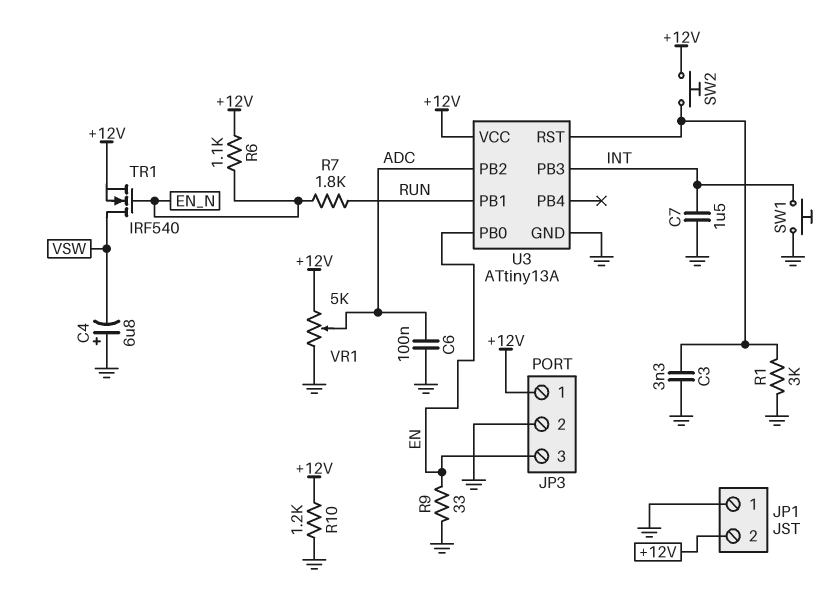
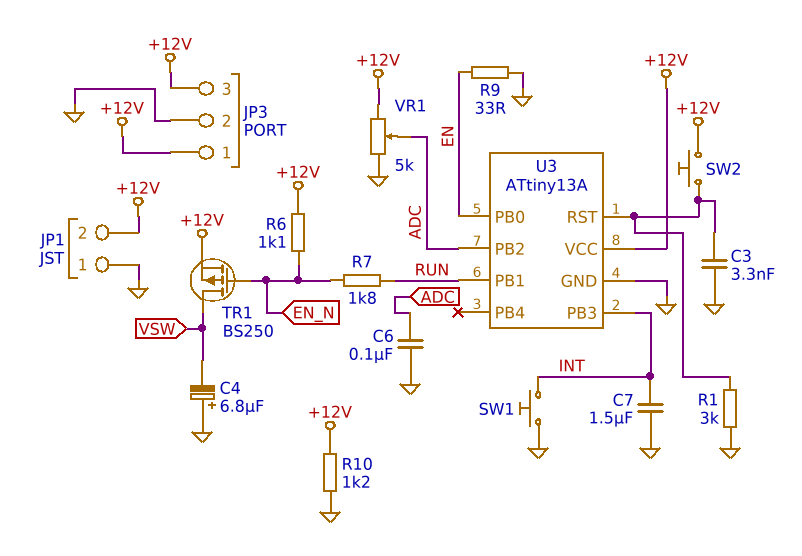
JP3 pin 3: EN -> +12V
TR1: NMOS IRF540 (G EN_N, D VSW, S +12V) -> PMOS BS250 (G EN_N, D VSW, S +12V)

